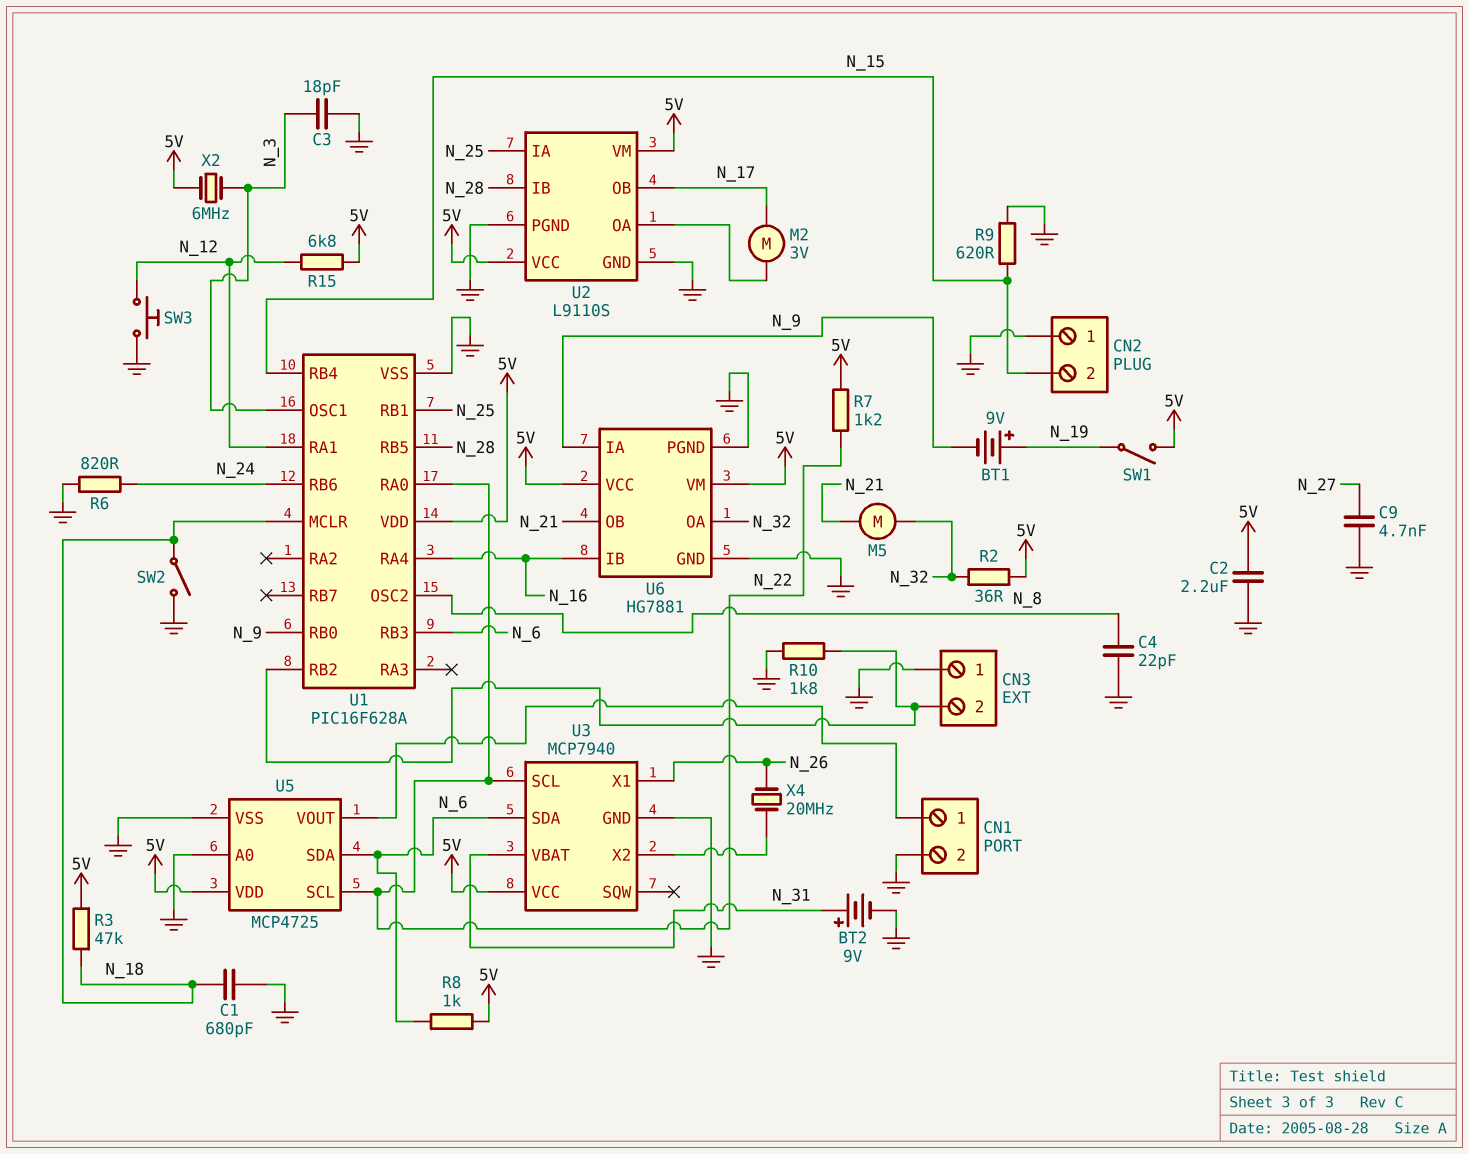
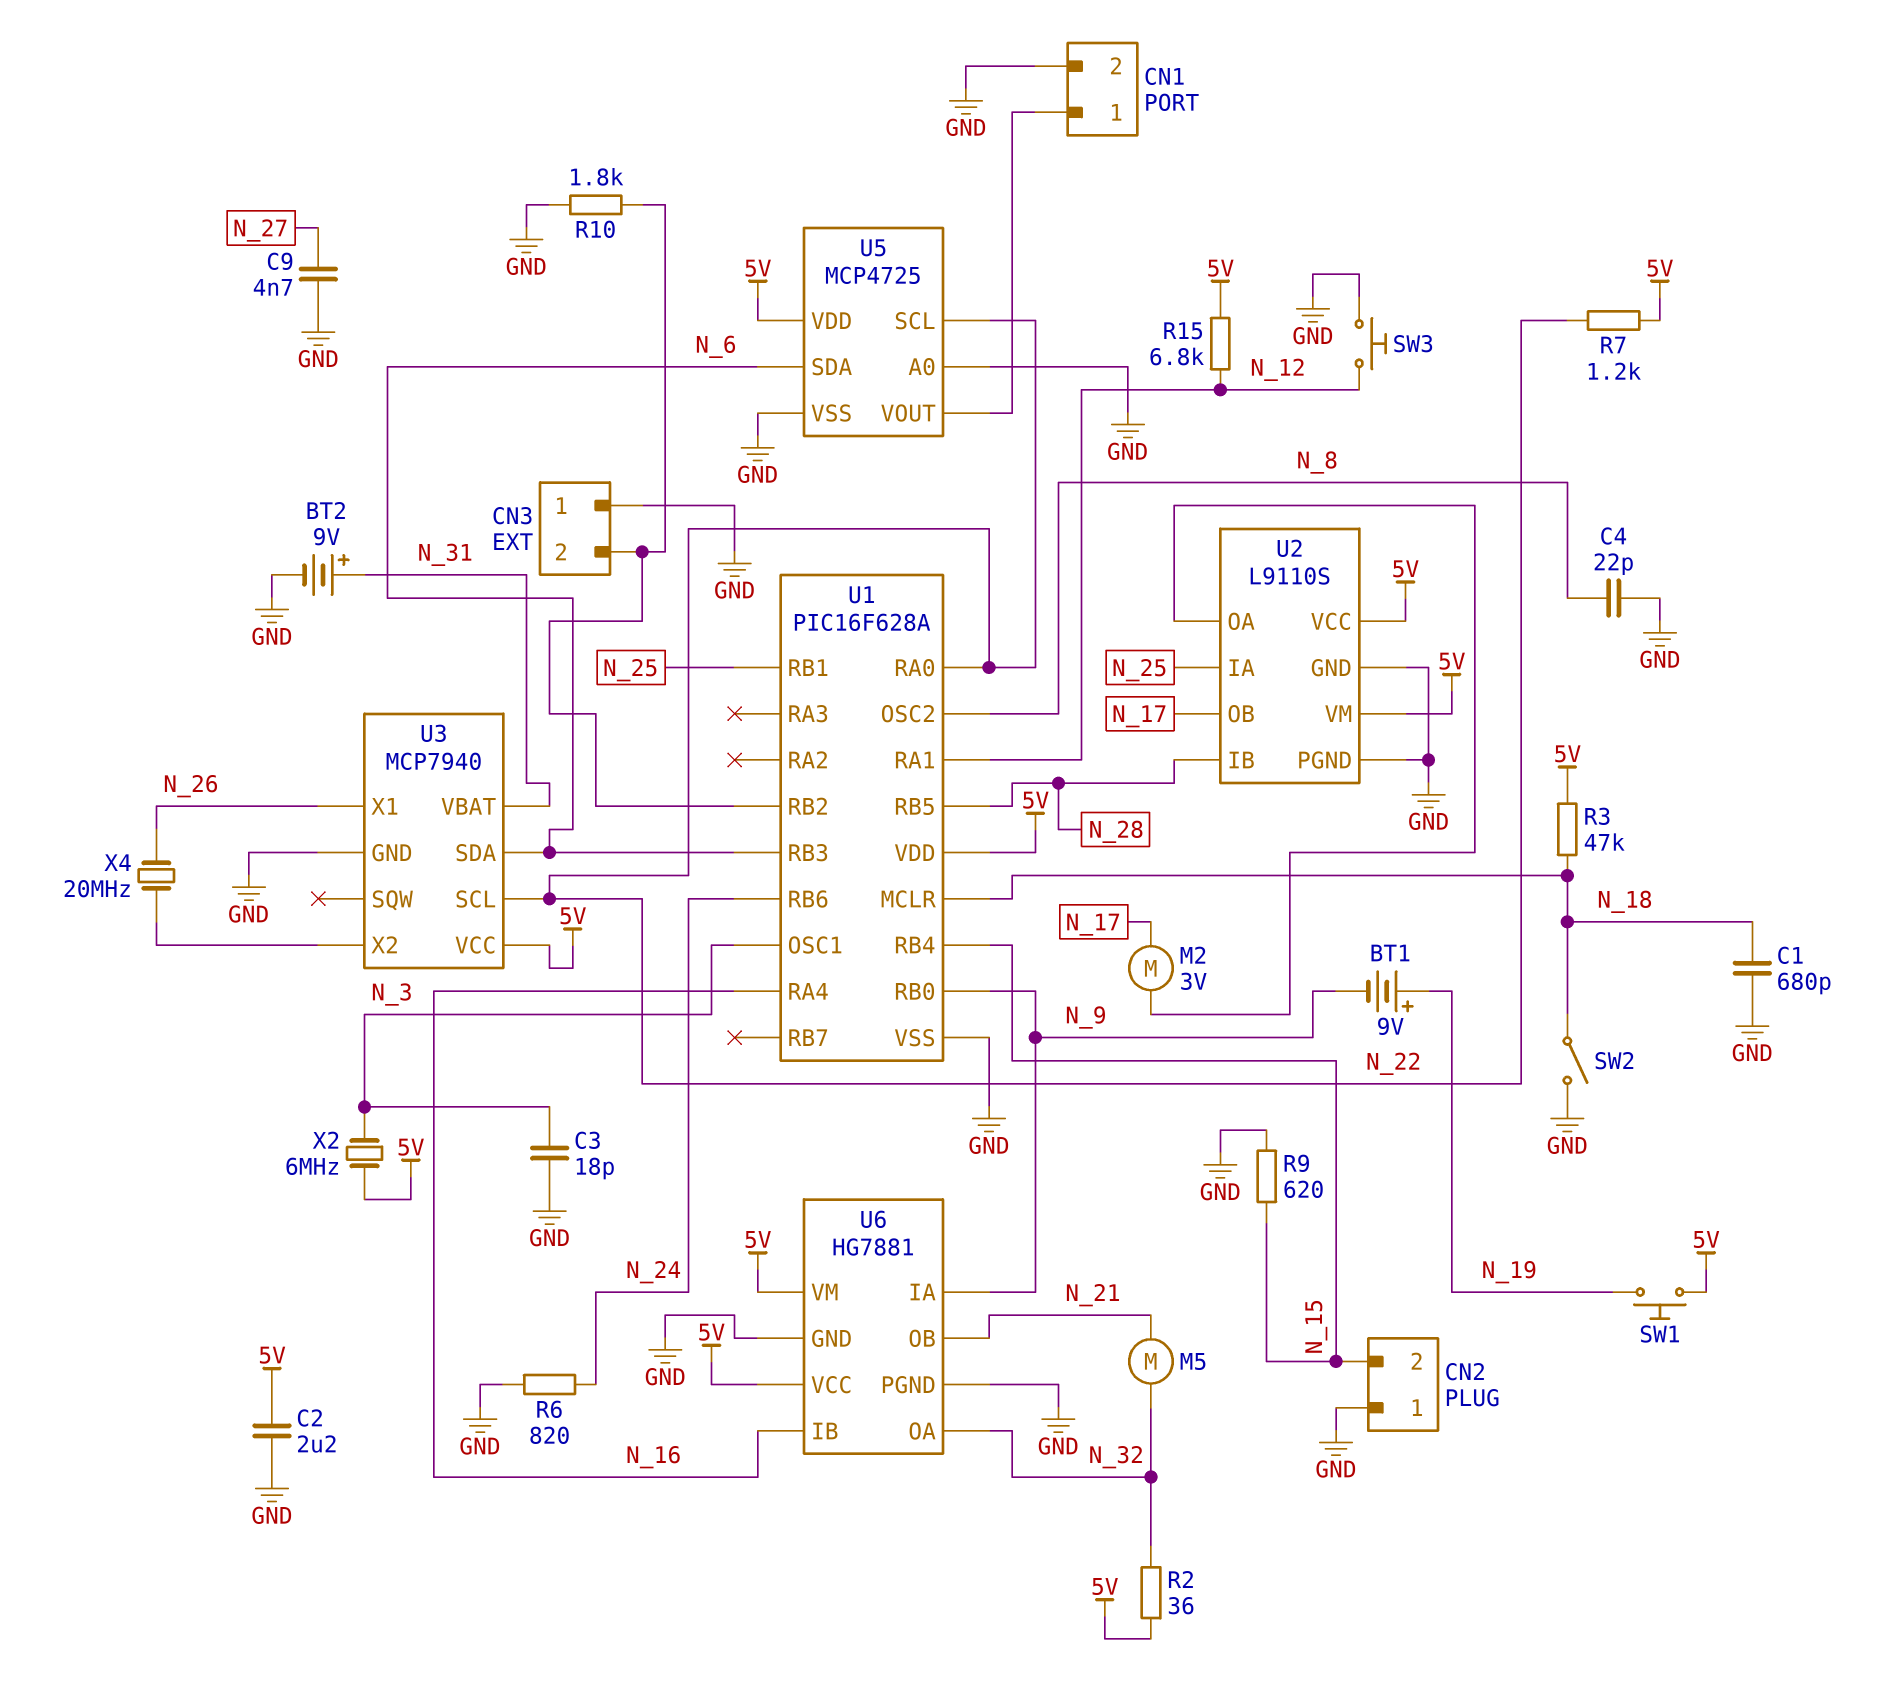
R8: 1k (5V, N_6) -> none
SW1: switch (5V, N_19) -> button (5V, N_19)

